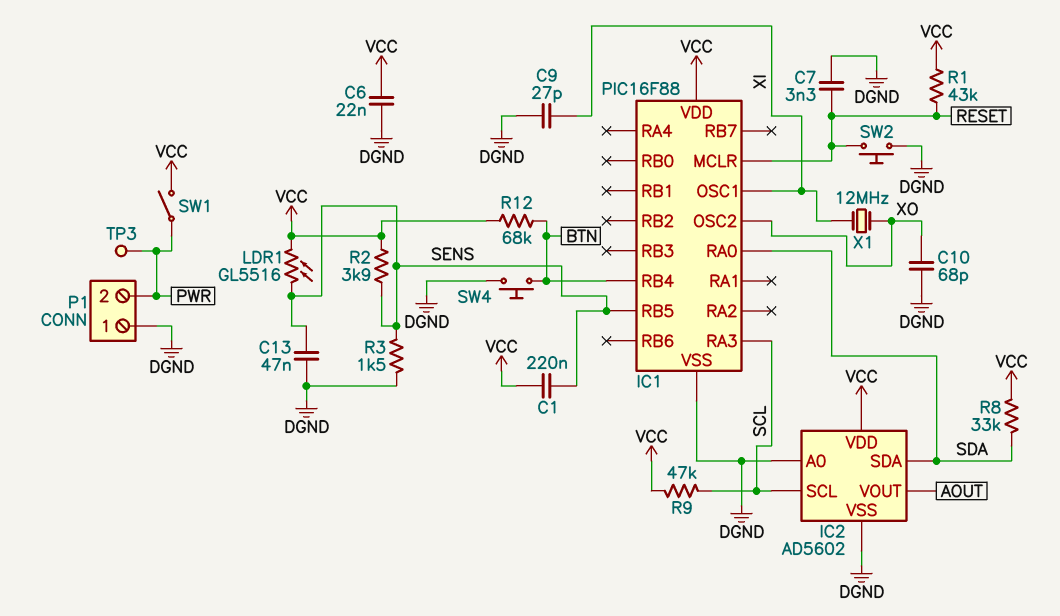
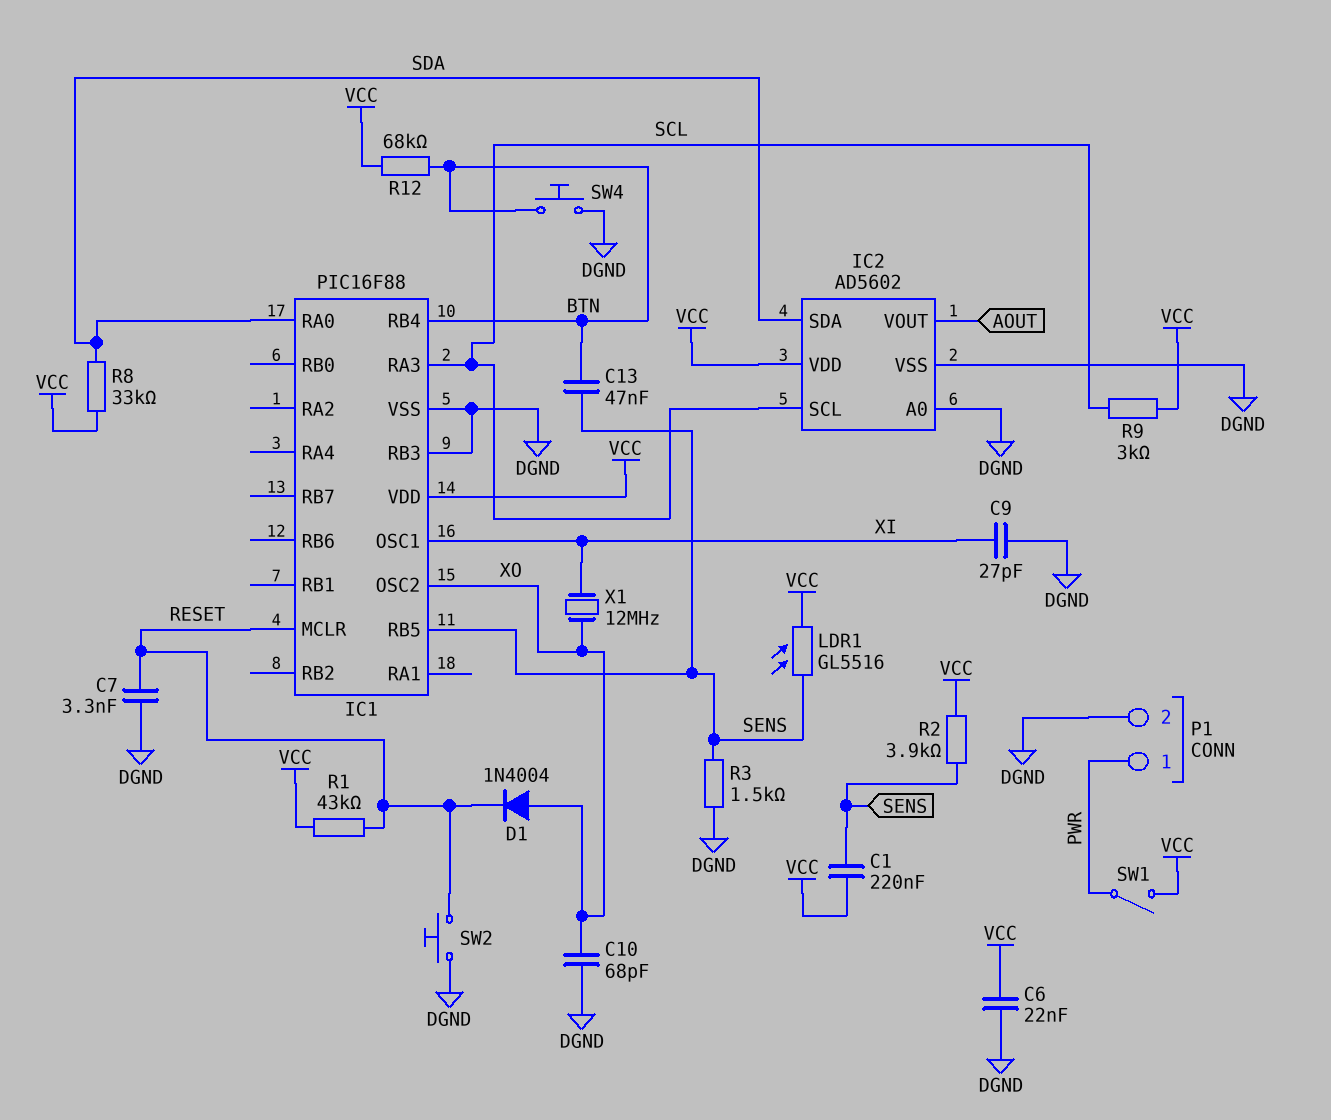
C13: 47nF (DGND, SENS) -> 47nF (BTN, SENS)
D1: none -> diode 1N4004 (A XO, K RESET)
IC1 pin RB3: none -> DGND
P1 pin 1: DGND -> PWR
P1 pin 2: PWR -> DGND
R9: 47k (SCL, VCC) -> 3k (SCL, VCC)
TP3: test point (PWR) -> none

